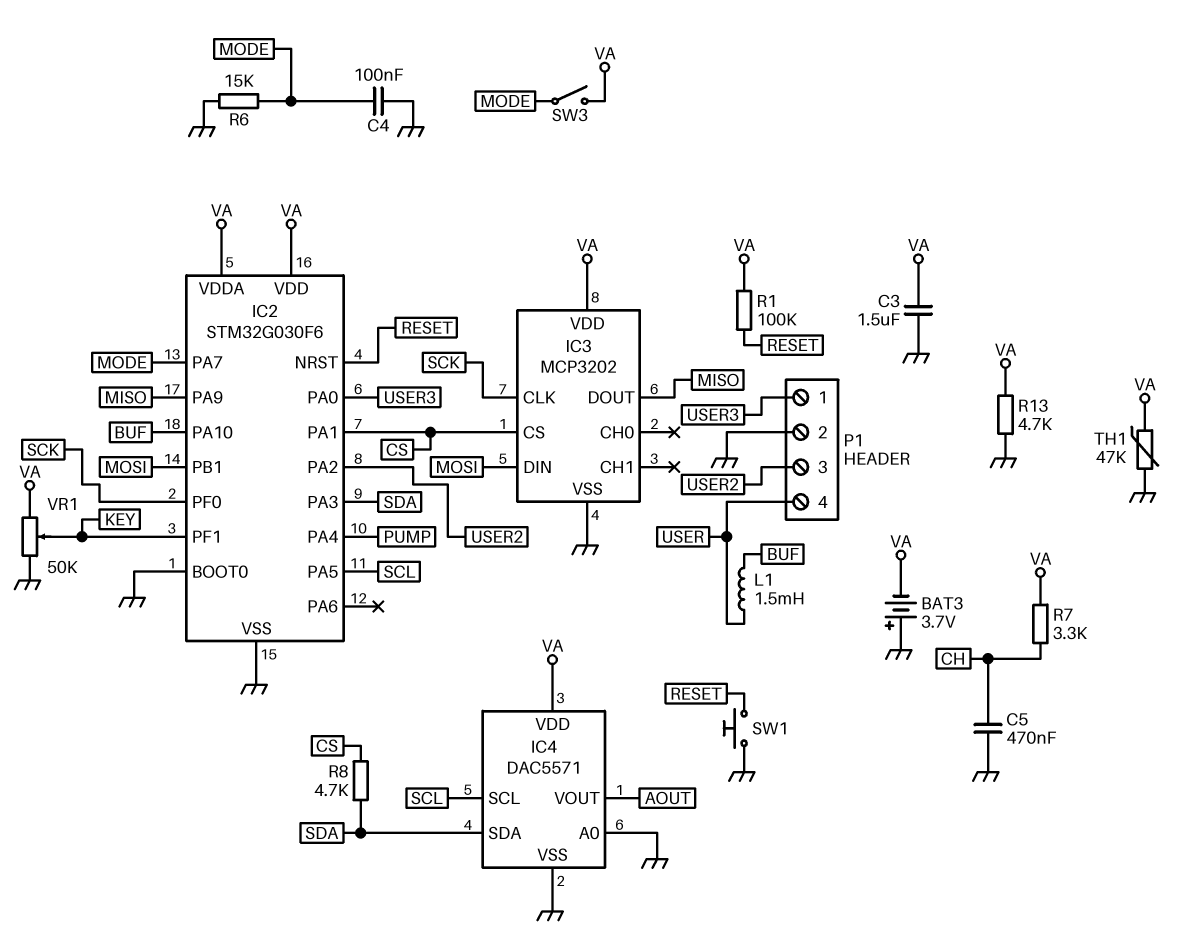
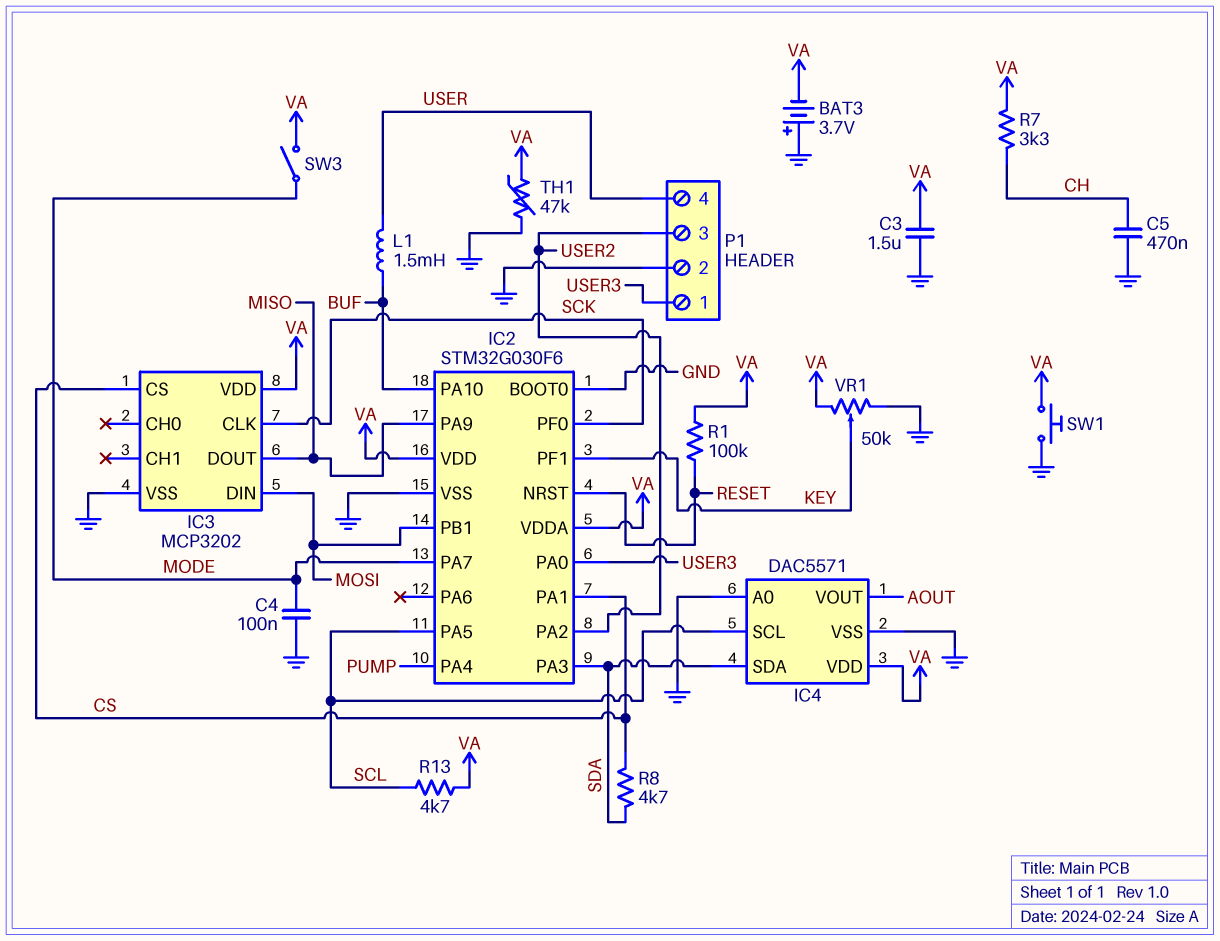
R6: 15k (GND, MODE) -> none
R13: 4.7k (GND, VA) -> 4.7k (SCL, VA)
SW1: button (GND, RESET) -> button (GND, VA)

